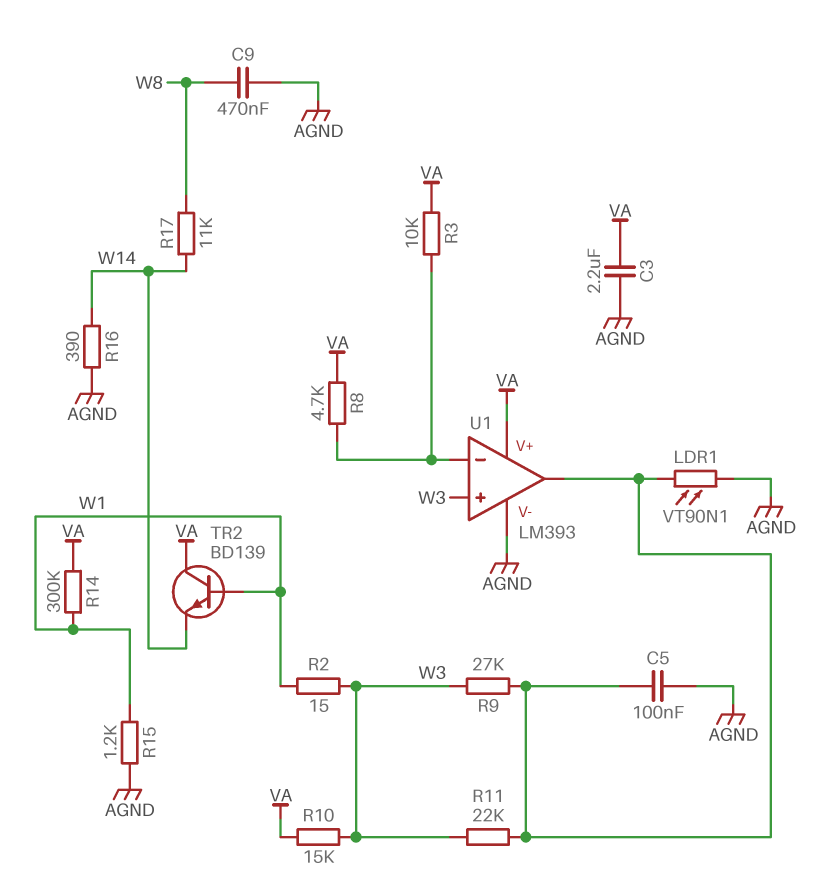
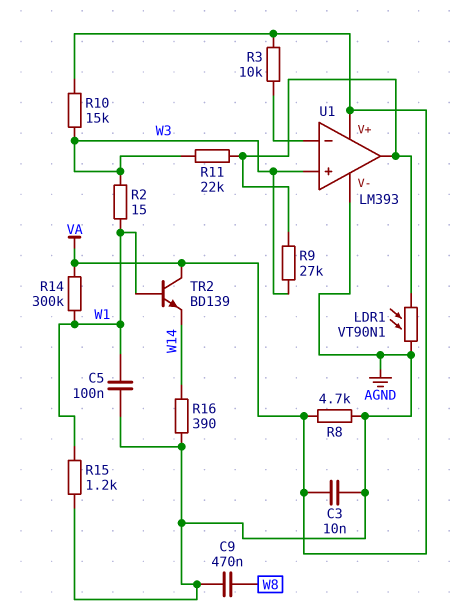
C3: 2.2uF (AGND, VA) -> 10nF (AGND, VA)
C5: 100nF (AGND, U1/out) -> 100nF (AGND, W1)
R8: 4.7k (U1/in-, VA) -> 4.7k (AGND, VA)
R17: 11k (W8, W14) -> none

